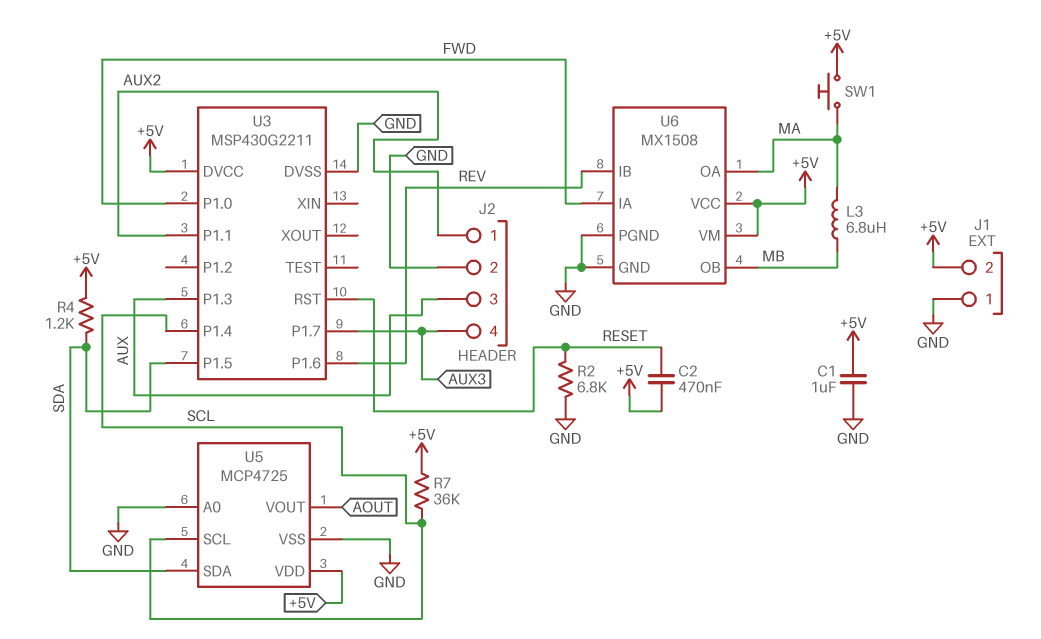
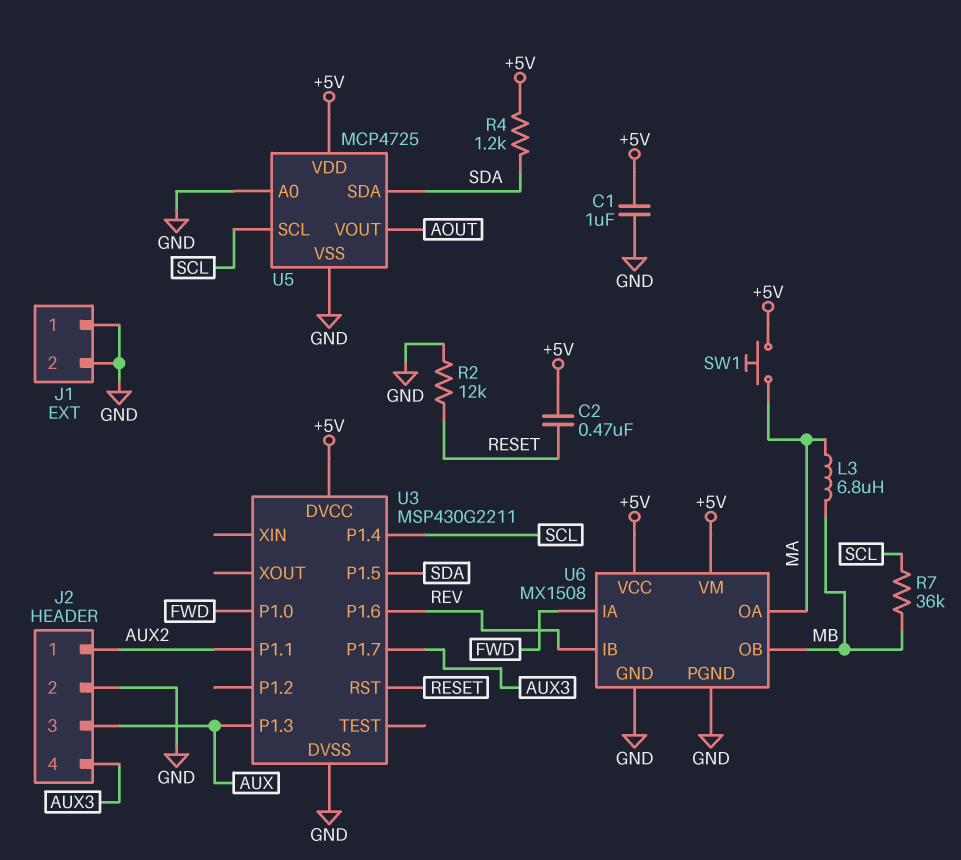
J1 pin 2: +5V -> GND
R2: 6.8k (GND, RESET) -> 12k (GND, RESET)
R7: 36k (+5V, SCL) -> 36k (MB, SCL)

